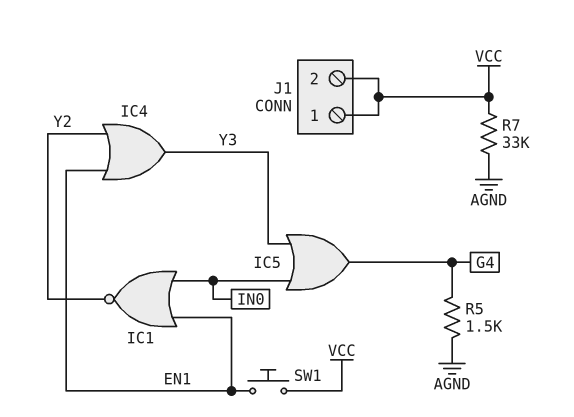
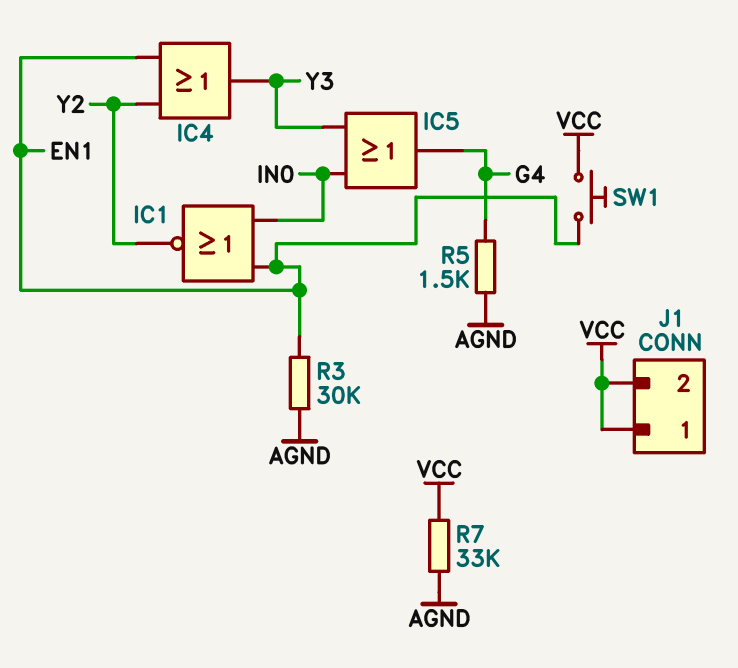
R3: none -> 30k (AGND, EN1)

